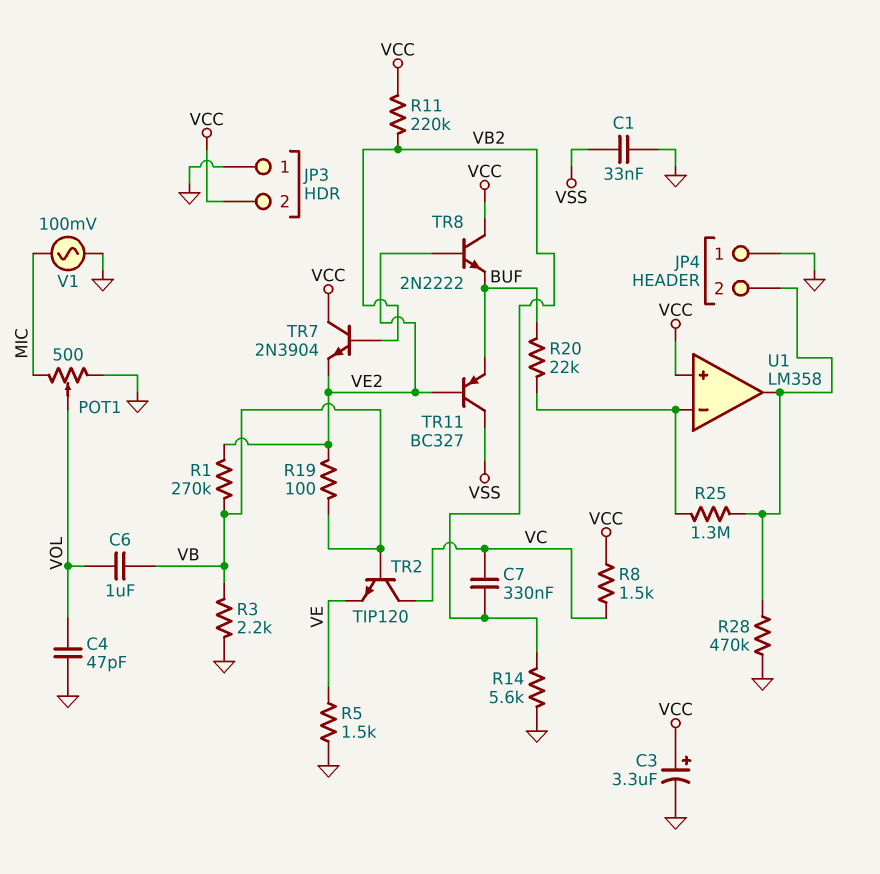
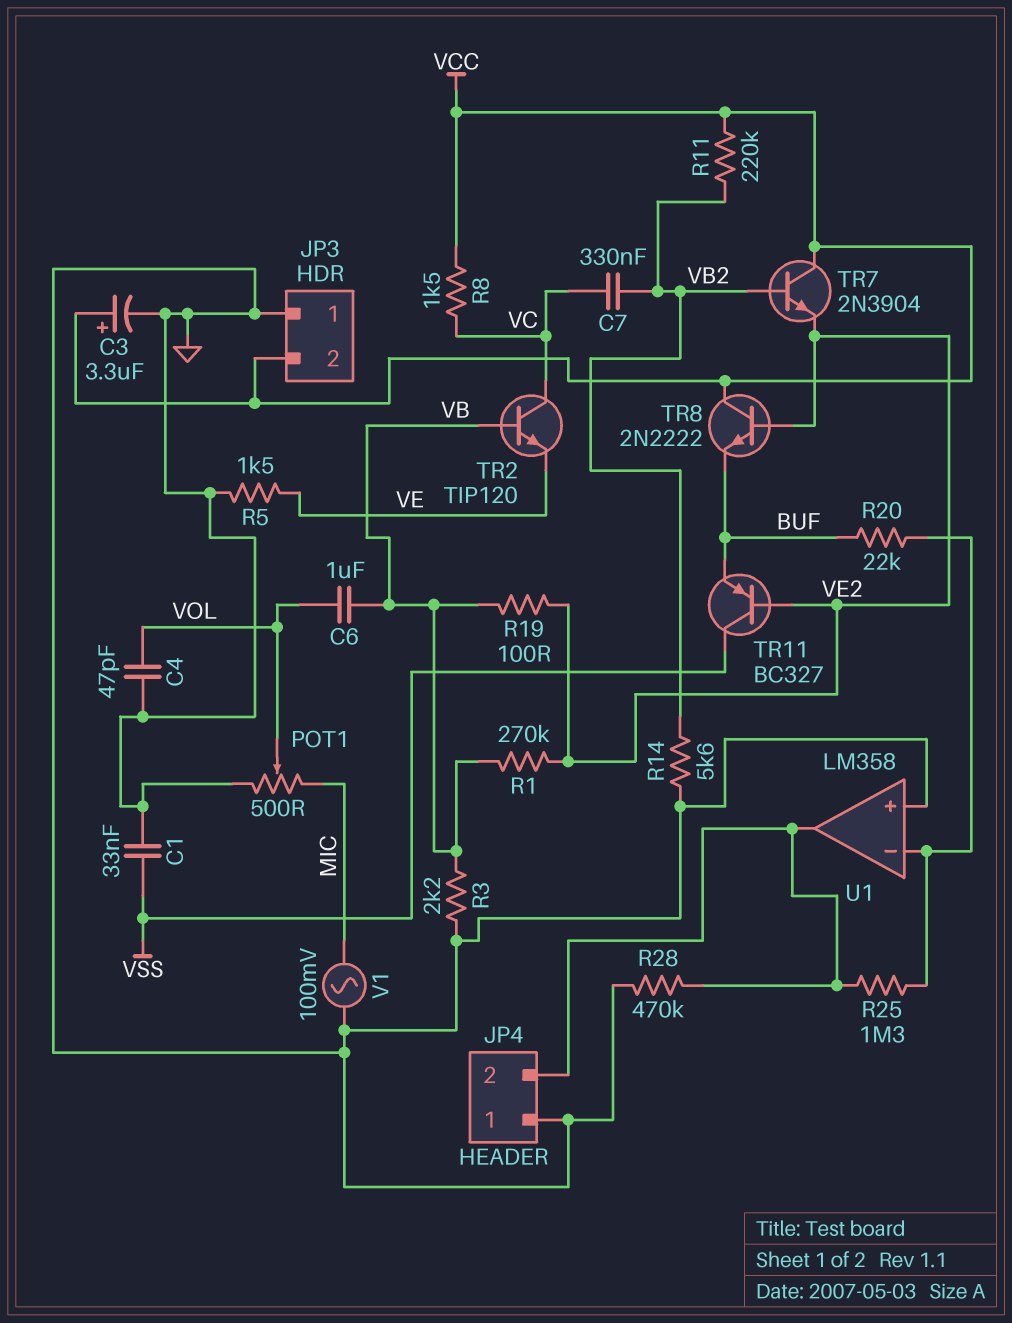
U1 pin in+: VCC -> GND

